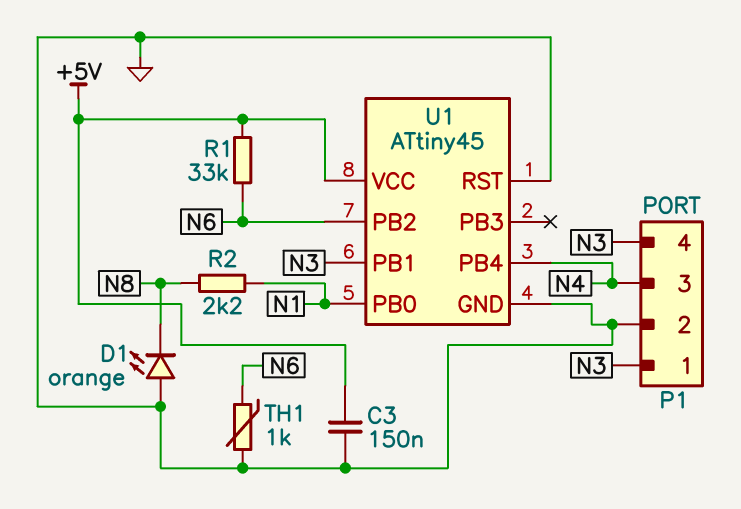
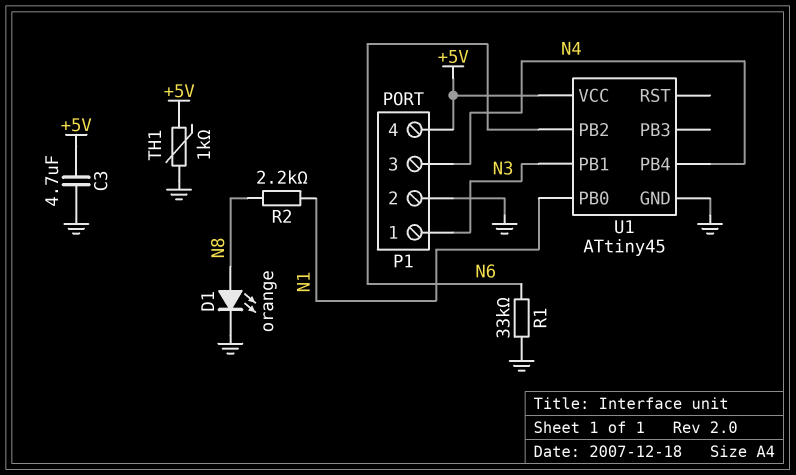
C3: 150nF (+5V, GND) -> 4.7uF (+5V, GND)
D1: LED orange (A GND, K N8) -> LED orange (A N8, K GND)
P1 pin 4: N3 -> +5V
R1: 33k (+5V, N6) -> 33k (GND, N6)
TH1: 1k (GND, N6) -> 1k (+5V, GND)
U1 pin RST: GND -> none

